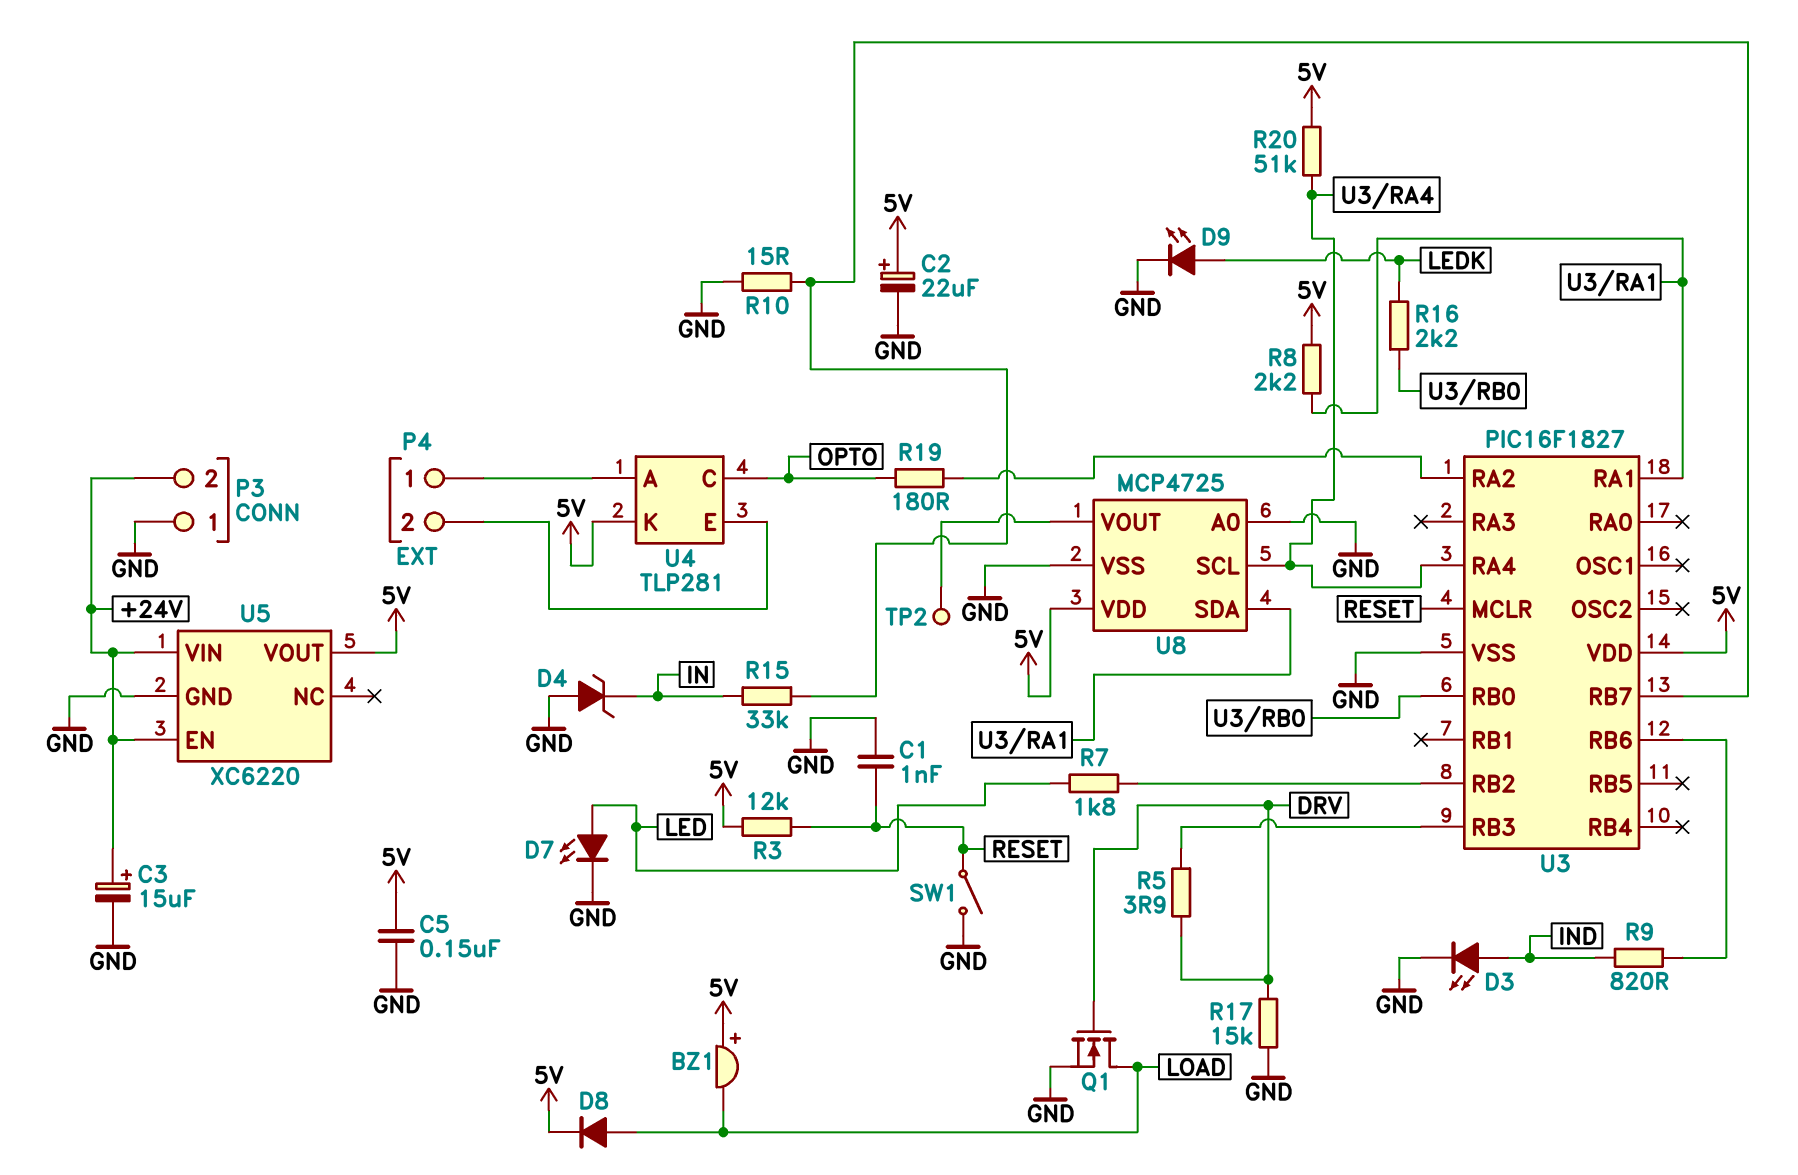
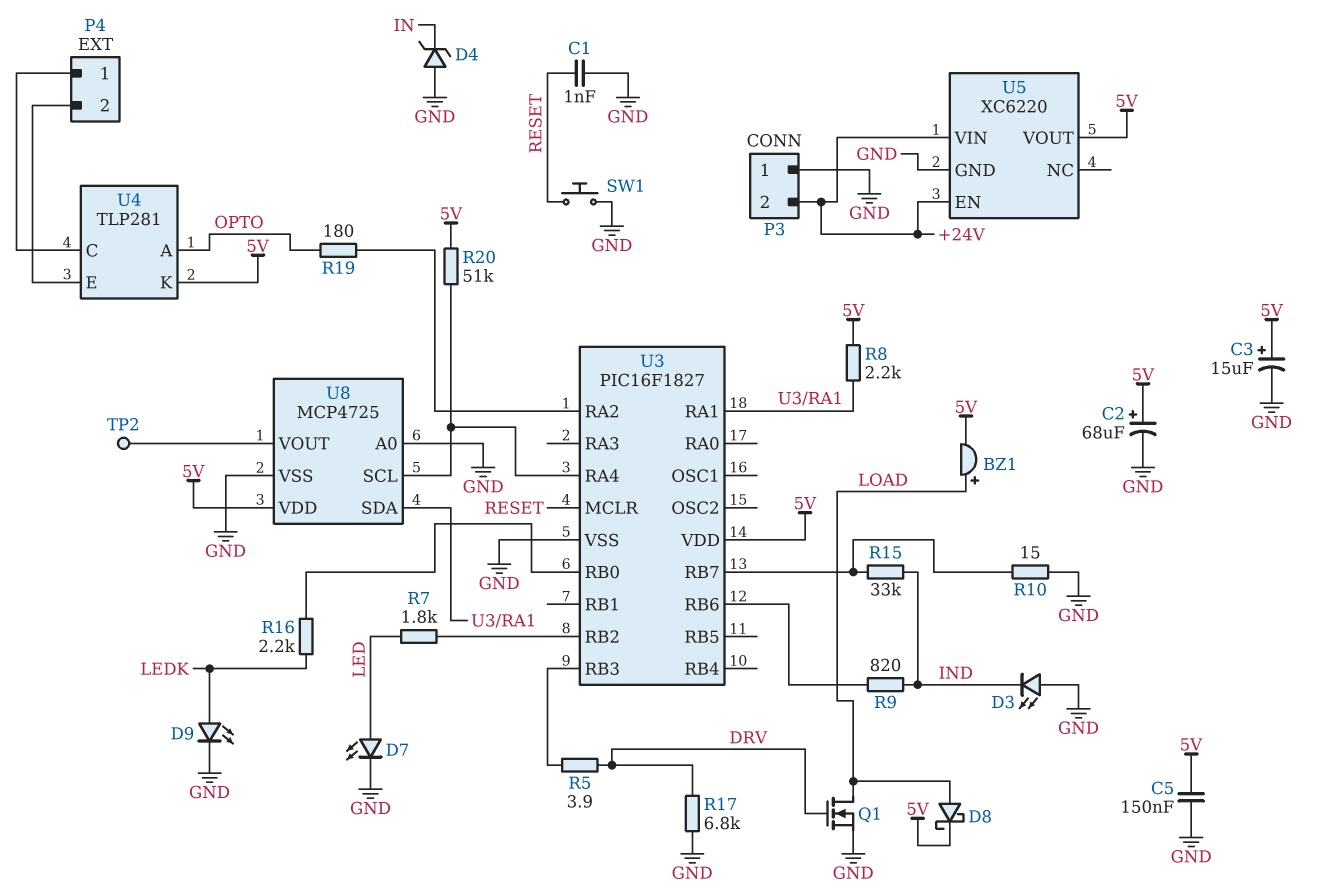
BZ1: buzzer (plus 5V, minus LOAD) -> buzzer (plus LOAD, minus 5V)
C2: 22uF (plus 5V, minus GND) -> 68uF (plus 5V, minus GND)
C3: 15uF (plus +24V, minus GND) -> 15uF (plus 5V, minus GND)
D3: LED (A IND, K GND) -> LED (A GND, K IND)
D8: diode (A LOAD, K 5V) -> schottky (A LOAD, K 5V)
R3: 12k (5V, RESET) -> none
R15: 33k (IN, U3/RB7) -> 33k (IND, U3/RB7)
R17: 15k (DRV, GND) -> 6.8k (DRV, GND)
SW1: switch (GND, RESET) -> button (GND, RESET)
U4 pin A: P4/1 -> OPTO
U4 pin C: OPTO -> P4/1

